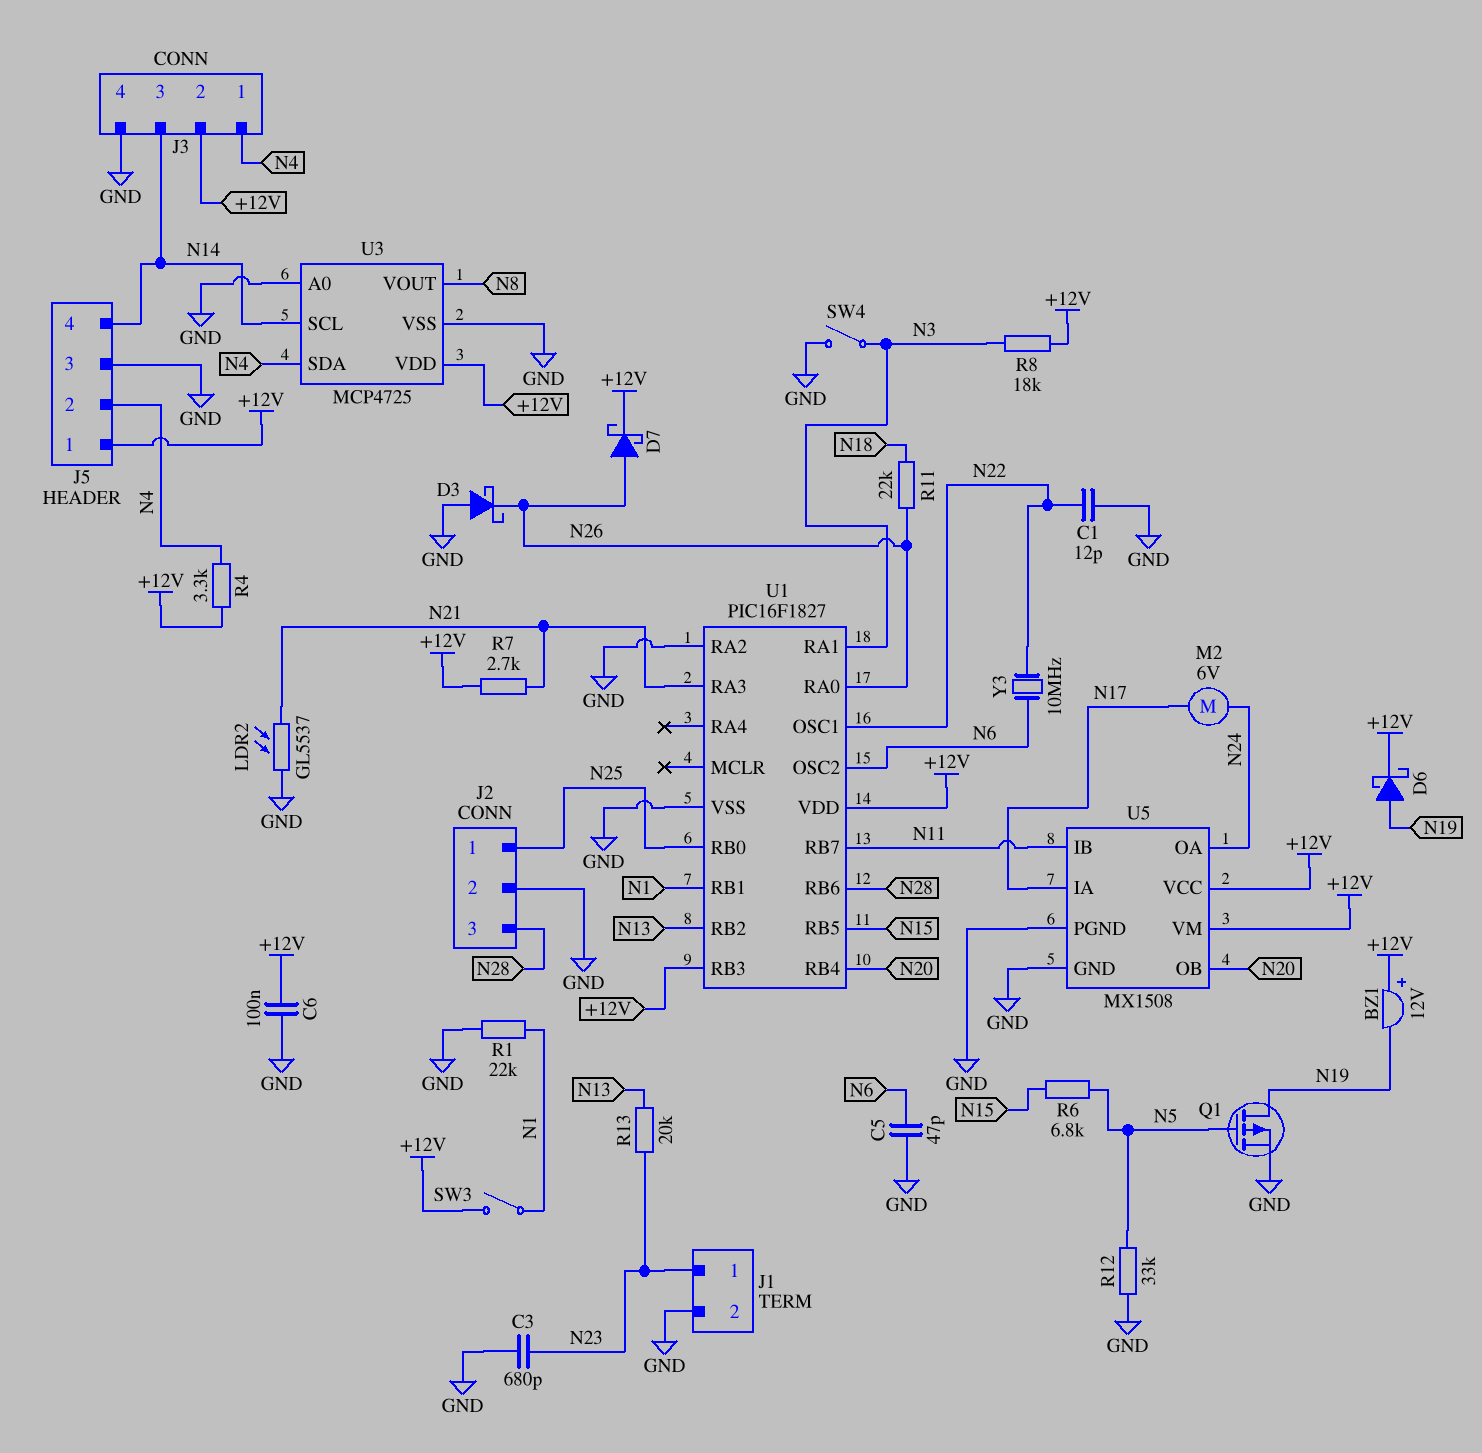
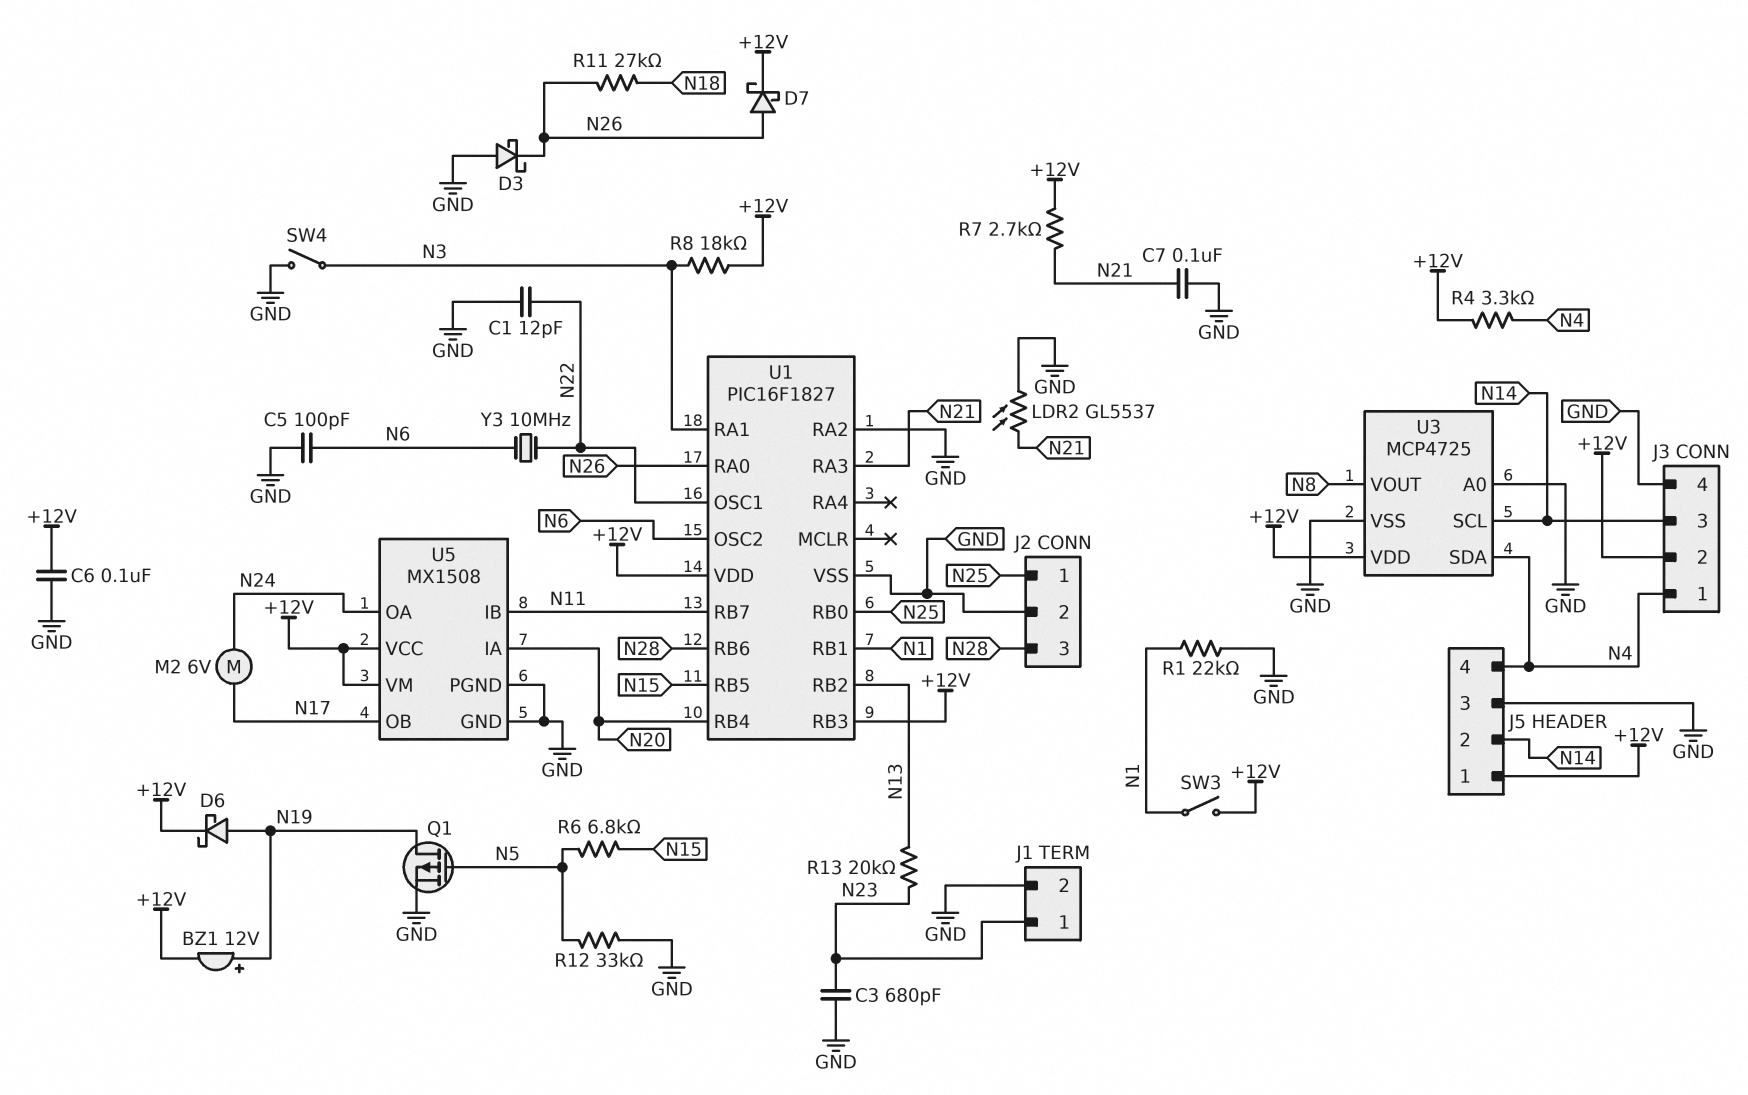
BZ1: buzzer 12V (plus +12V, minus N19) -> buzzer 12V (plus N19, minus +12V)
C5: 47pF (GND, N6) -> 100pF (GND, N6)
C7: none -> 100nF (GND, N21)
J5 pin 2: N4 -> N14
J5 pin 4: N14 -> N4
R11: 22k (N18, N26) -> 27k (N18, N26)
U5 pin IA: N17 -> N20
U5 pin OB: N20 -> N17

